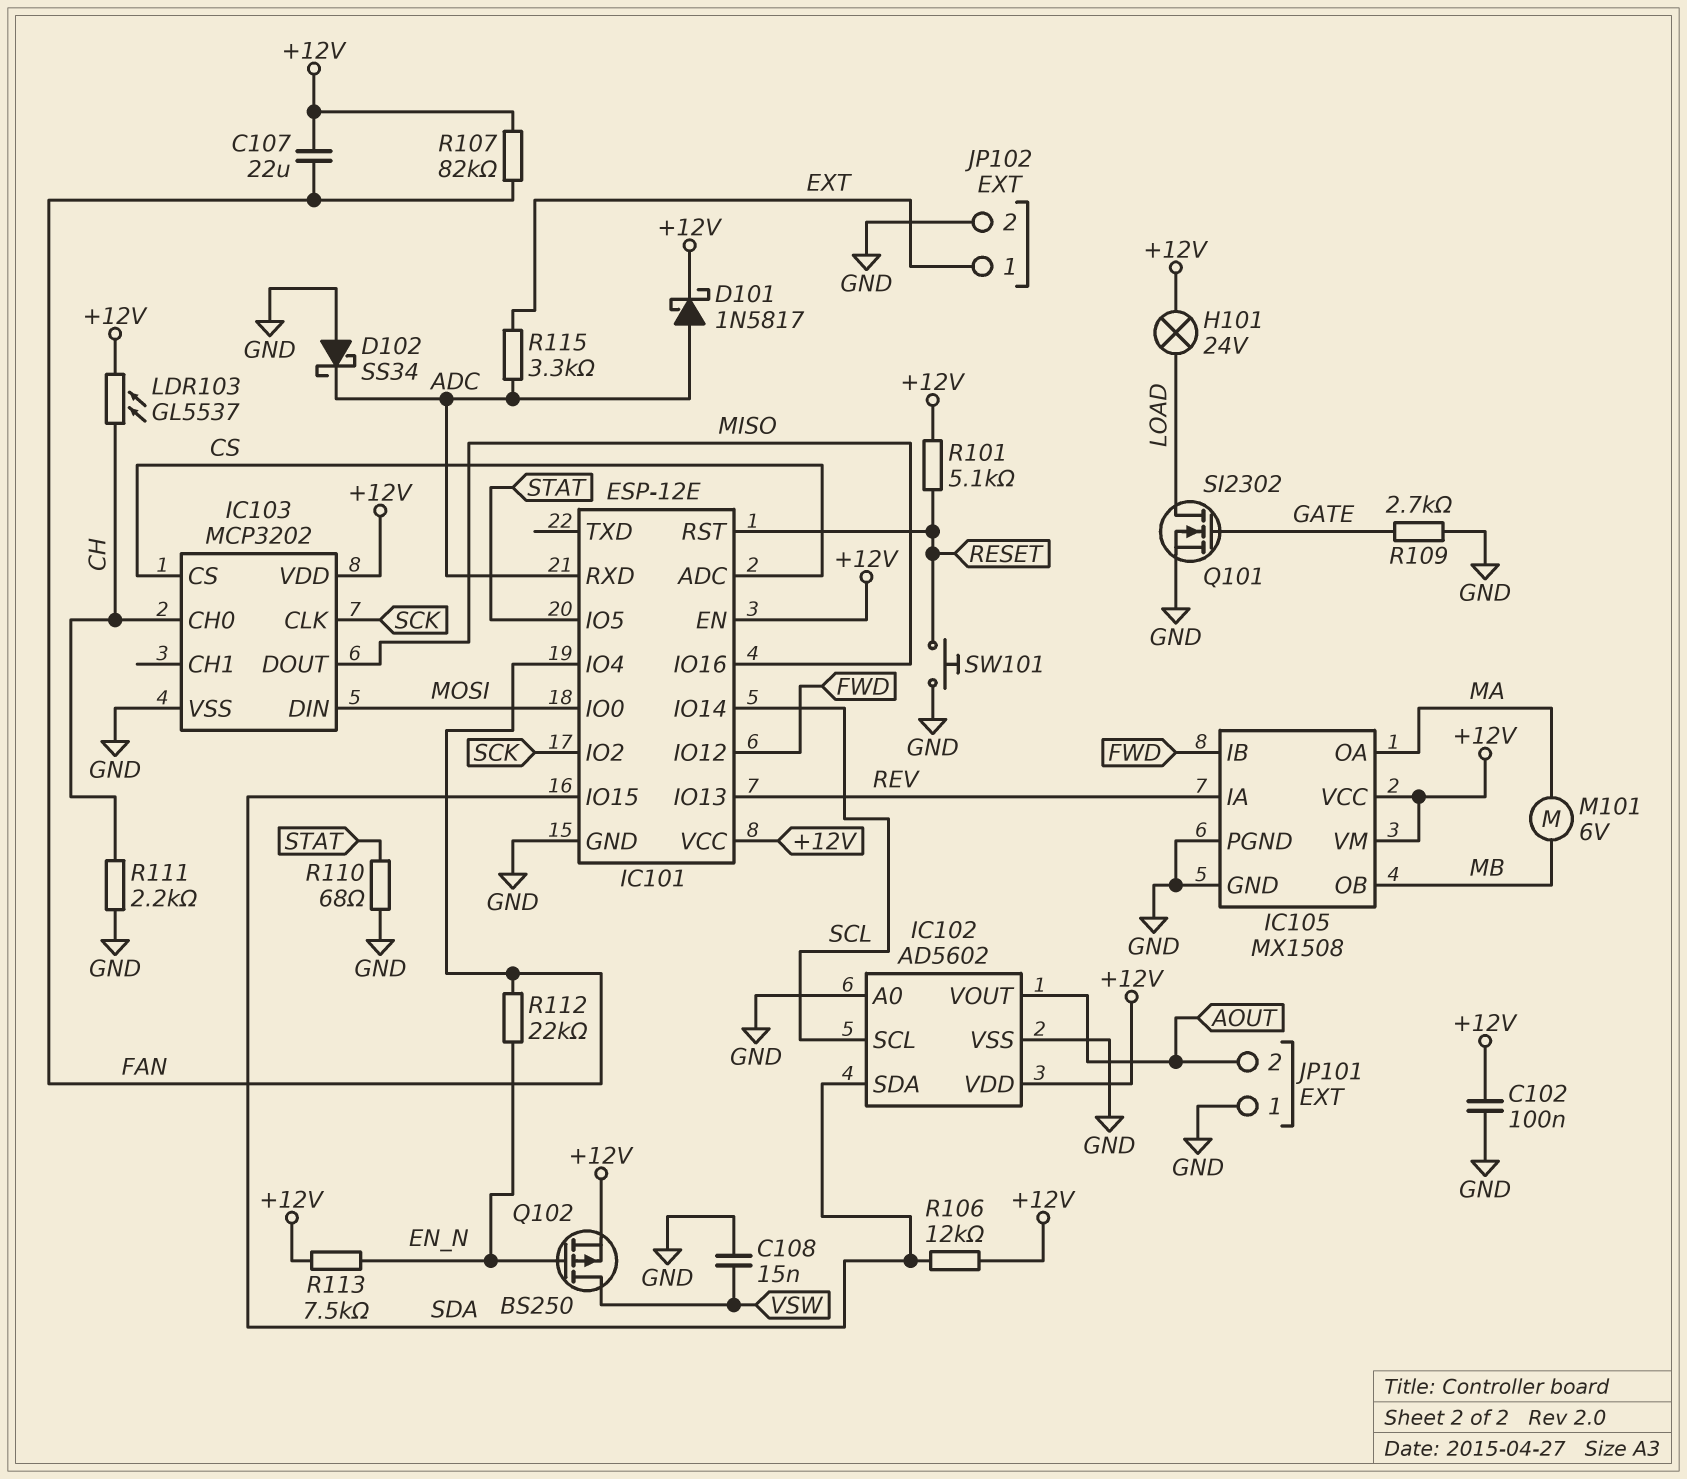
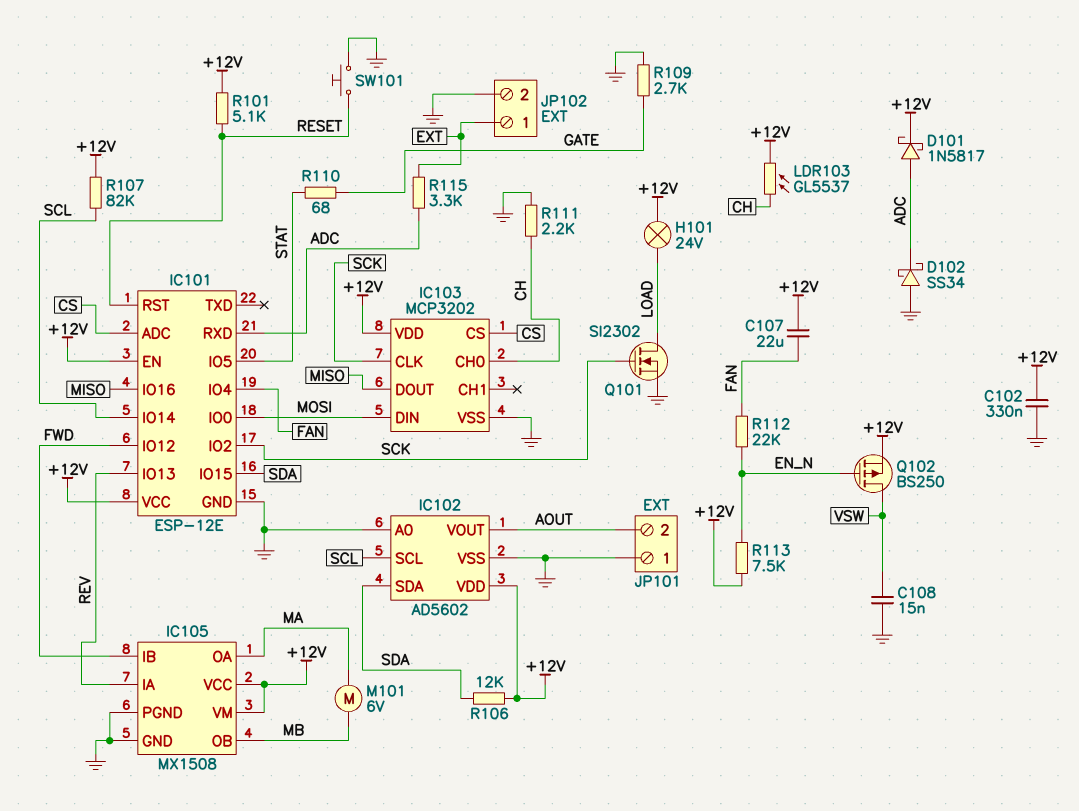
C102: 100nF (+12V, GND) -> 330nF (+12V, GND)
Q101: NMOS SI2302 (G GATE, D LOAD, S GND) -> NMOS SI2302 (G SCK, D LOAD, S GND)
R107: 82k (+12V, FAN) -> 82k (+12V, SCL)
R110: 68 (GND, STAT) -> 68 (GATE, STAT)

